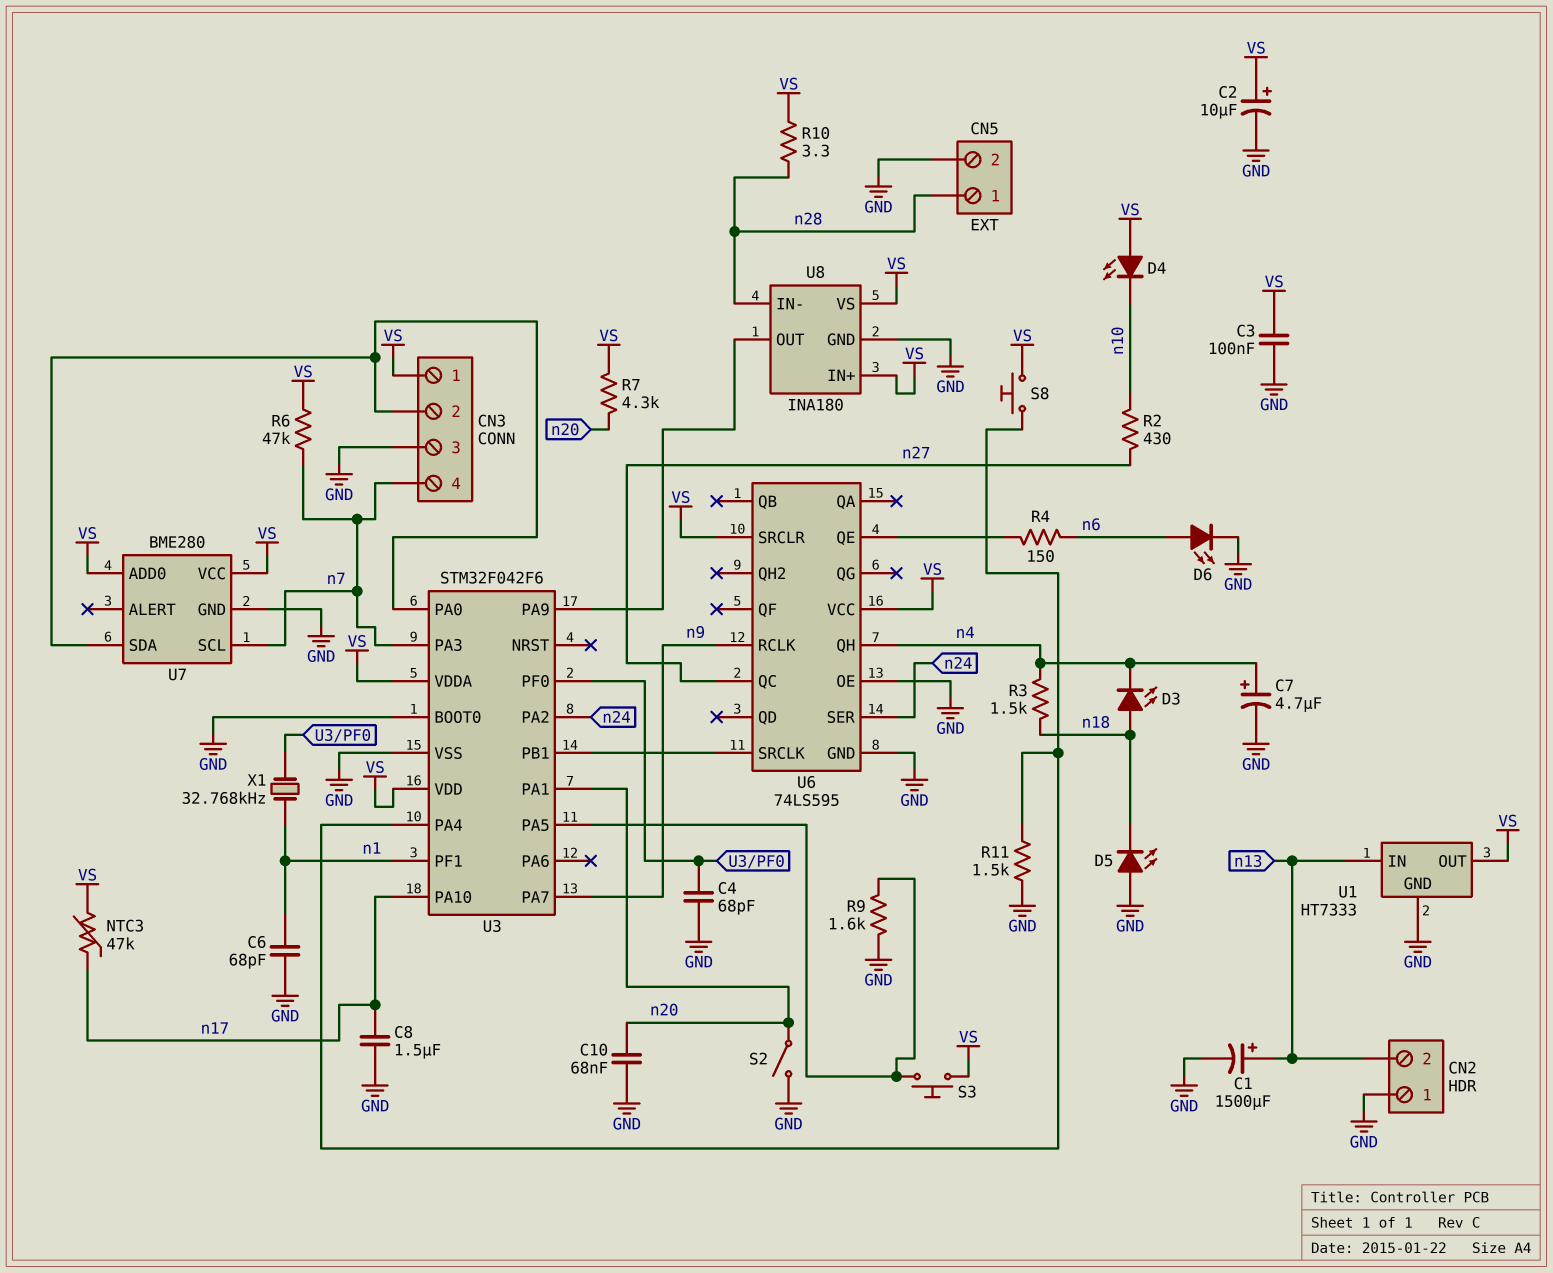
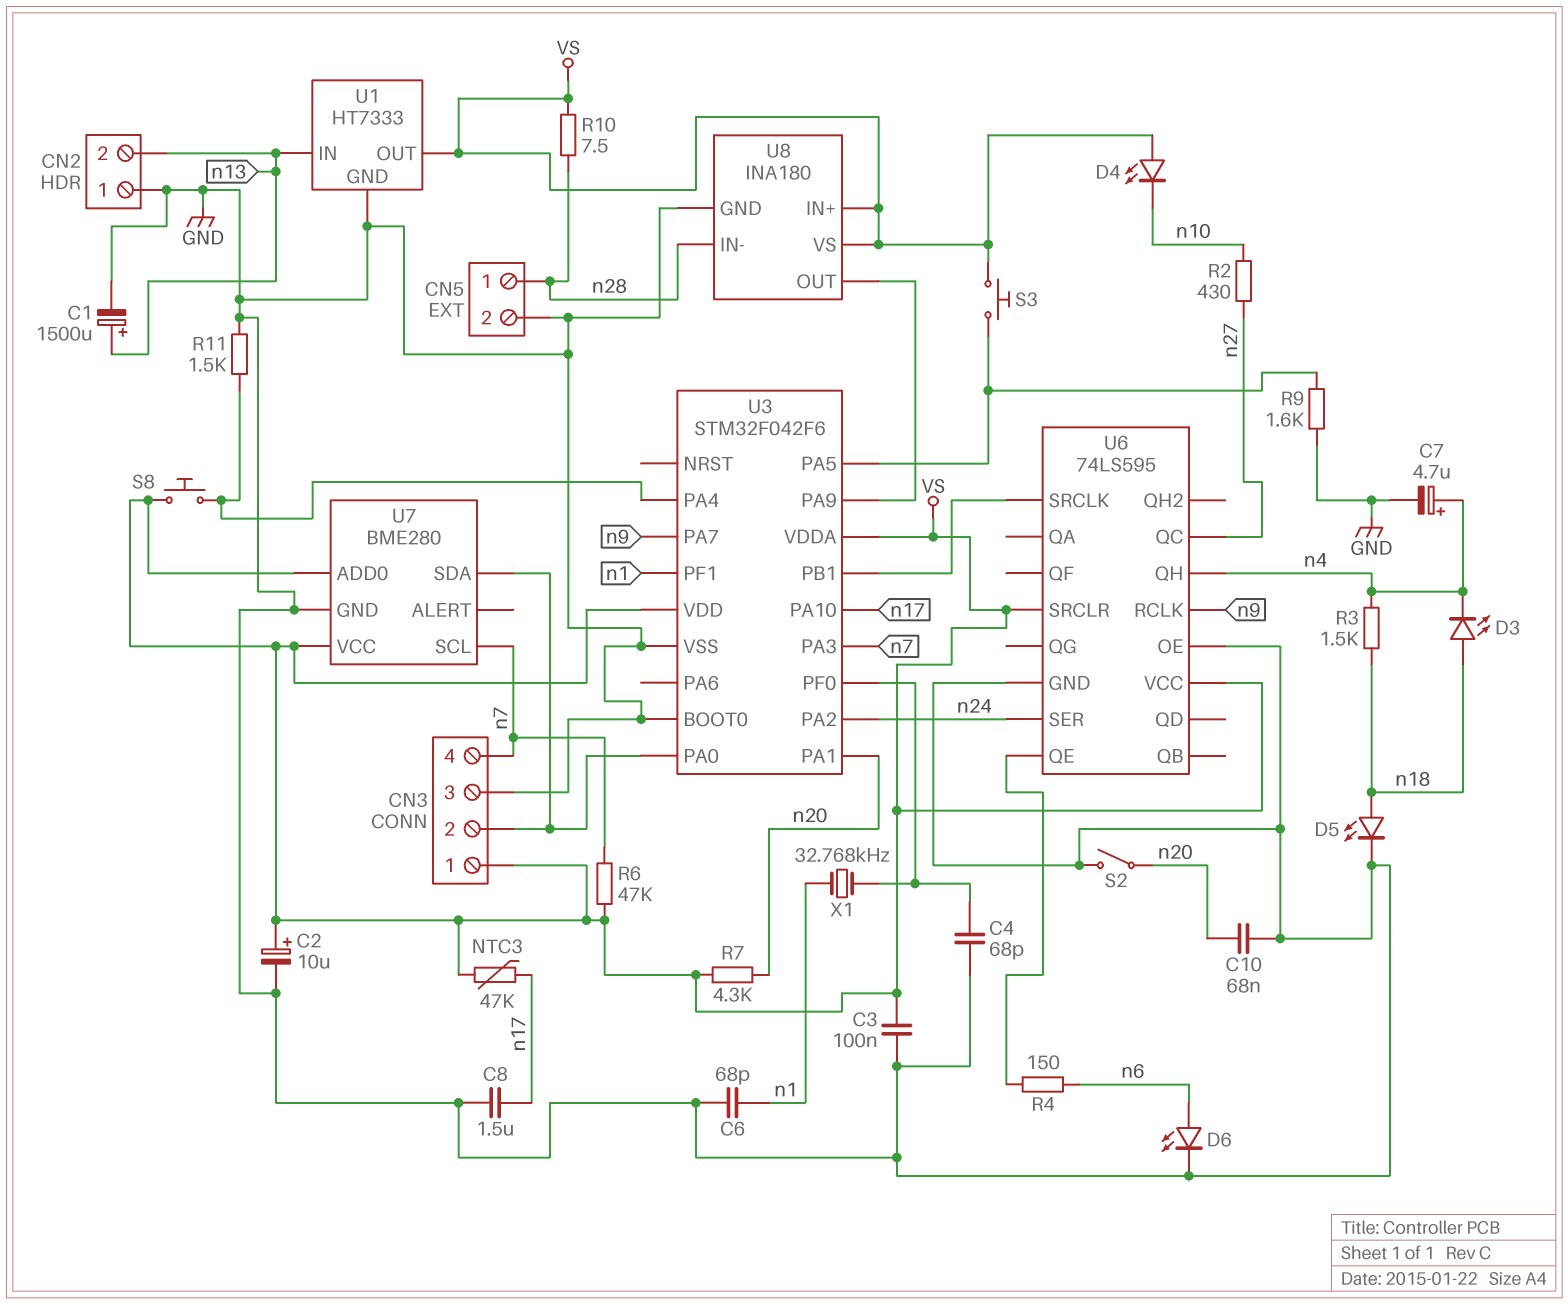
D5: LED (A GND, K n18) -> LED (A n18, K GND)
R10: 3.3 (VS, n28) -> 7.5 (VS, n28)

